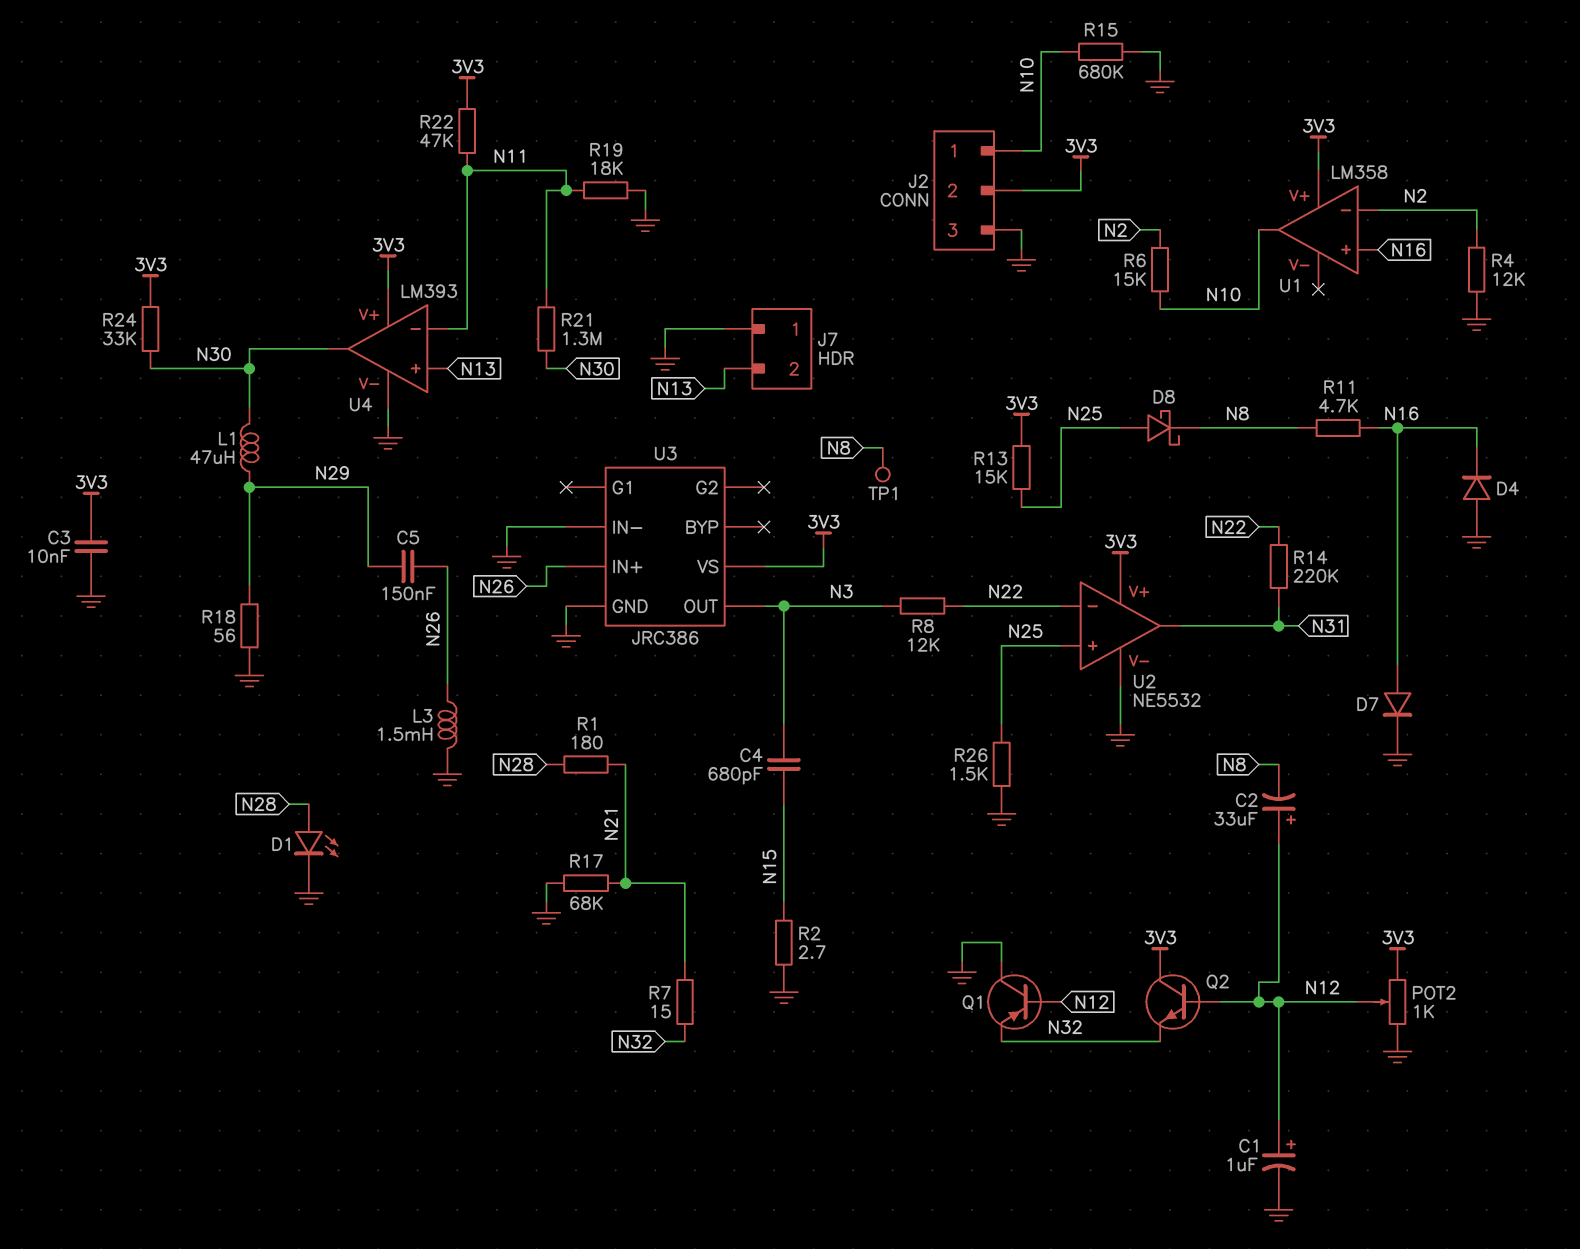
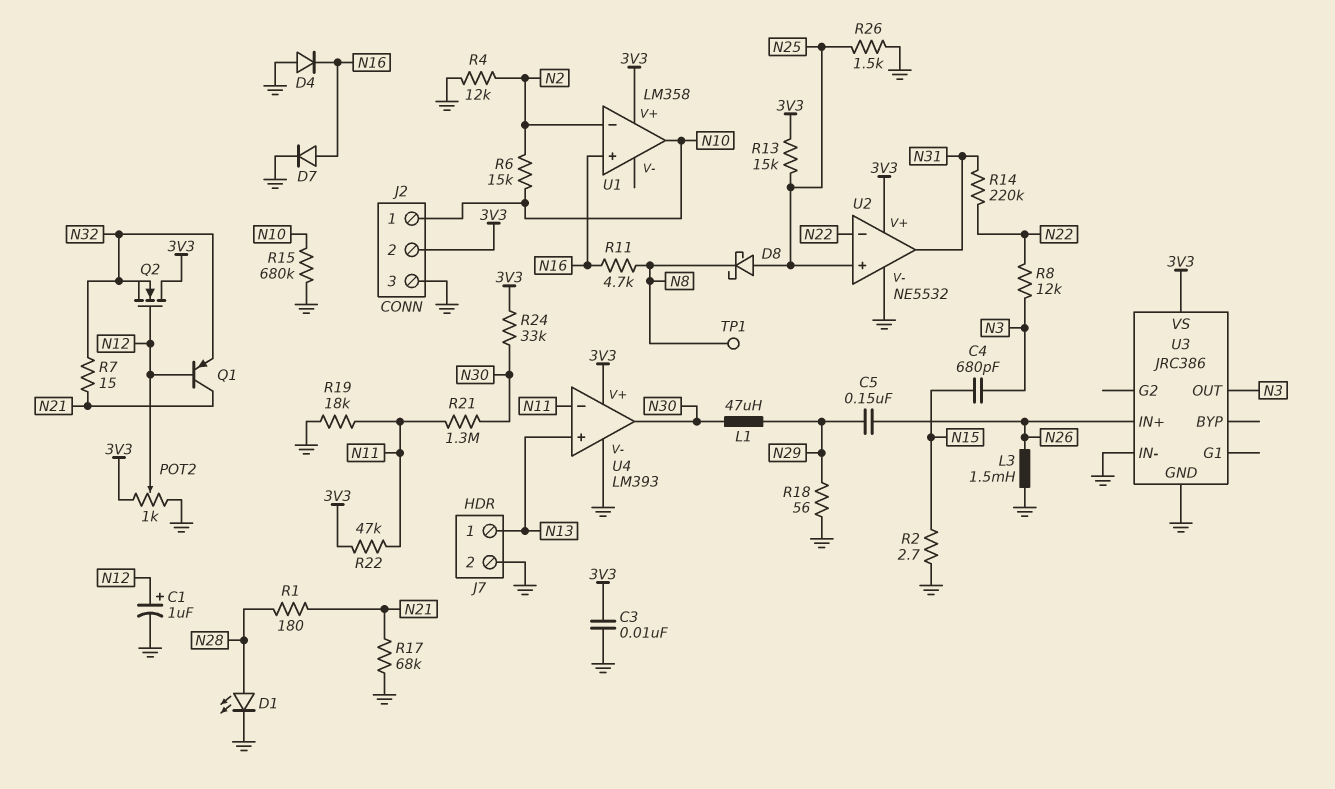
C2: 33uF (plus N12, minus N8) -> none
J7 pin 1: GND -> N13
J7 pin 2: N13 -> GND
Q1: PNP (B N12, C GND, E N32) -> PNP (B N12, C N21, E N32)
Q2: NPN (B N12, C 3V3, E N32) -> NMOS (G N12, D 3V3, S N32)

